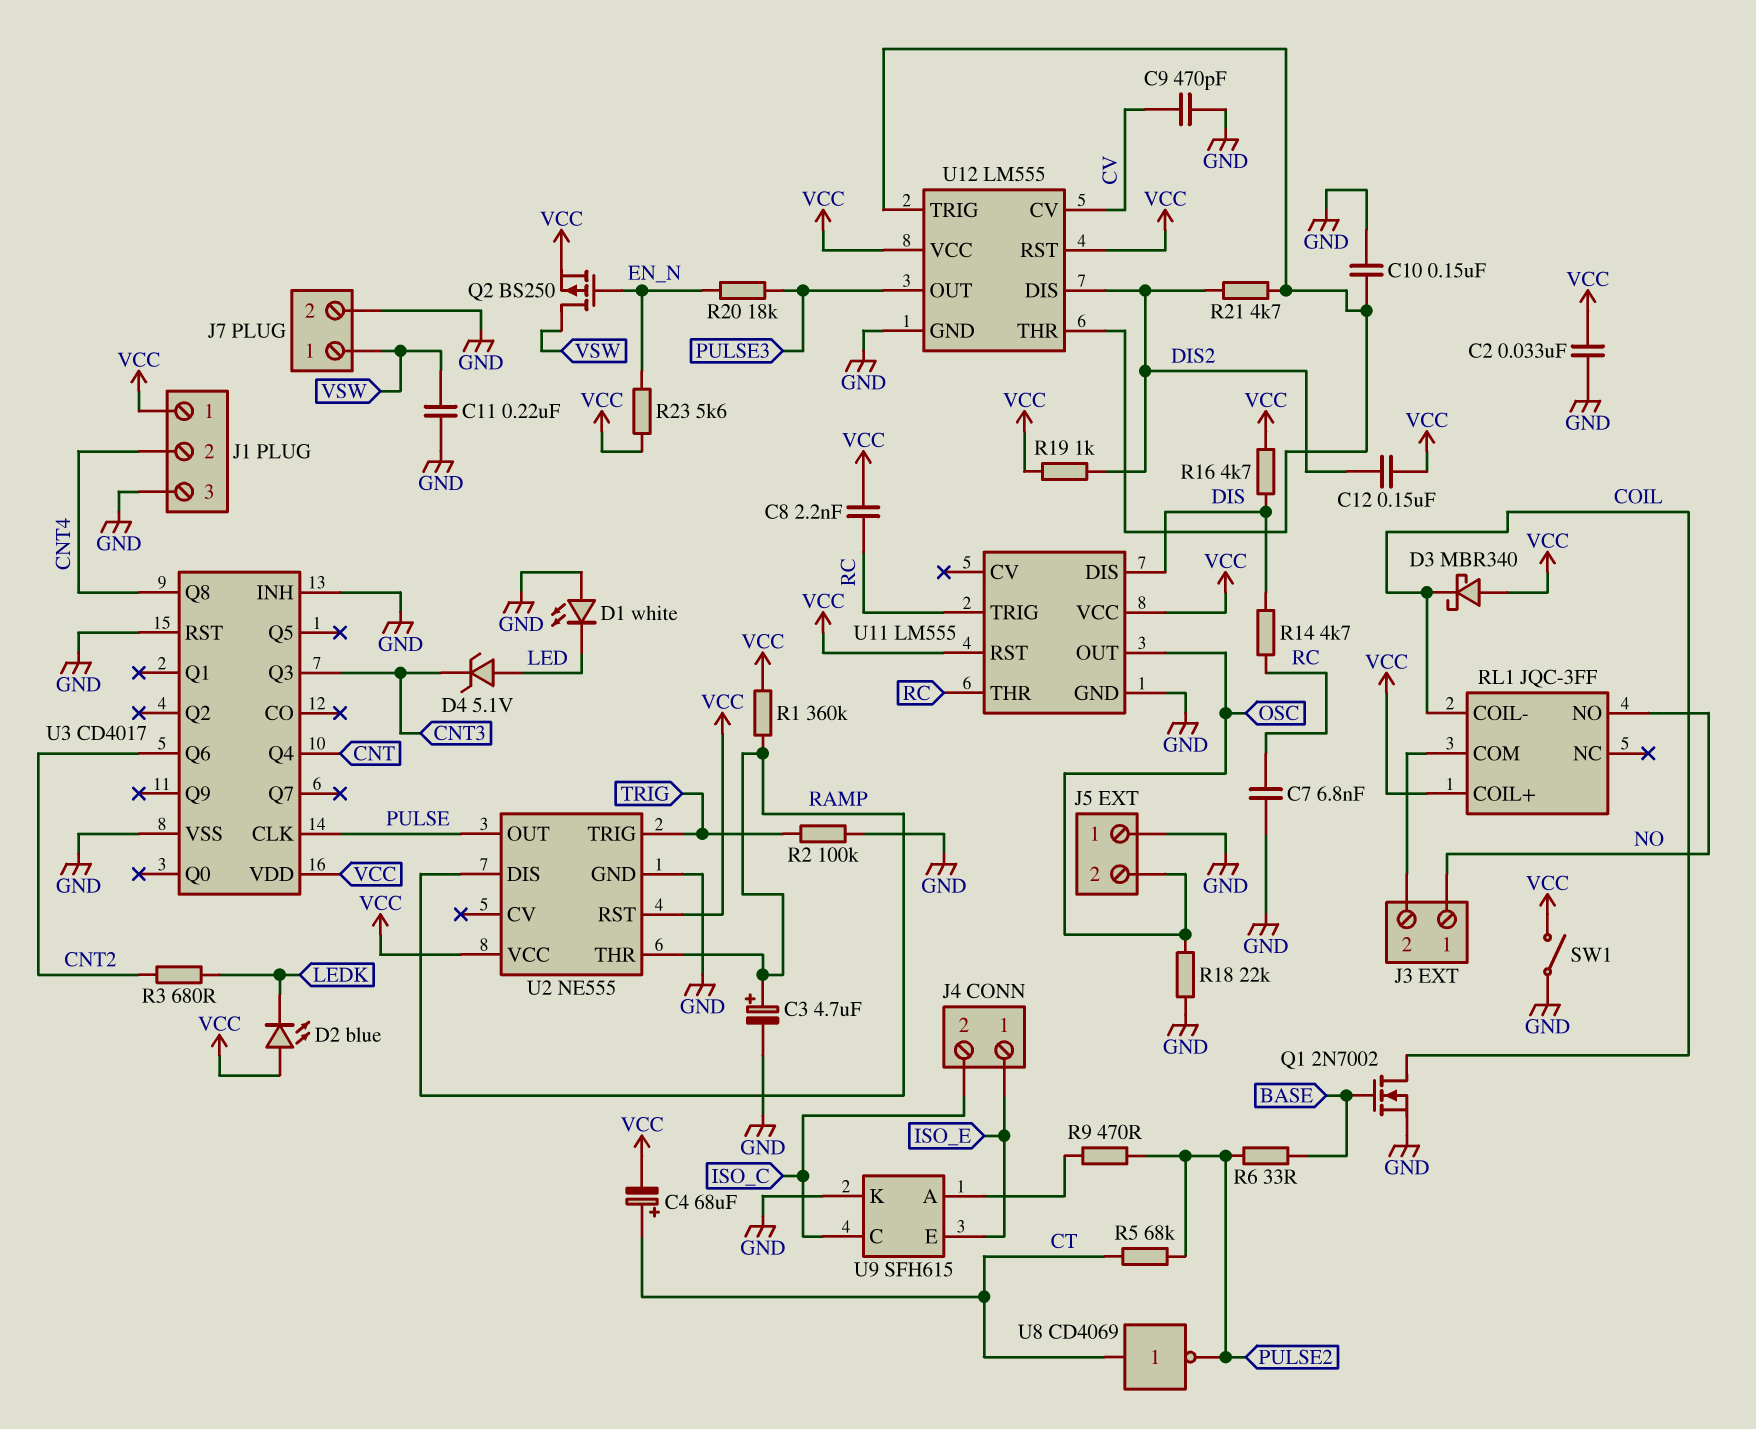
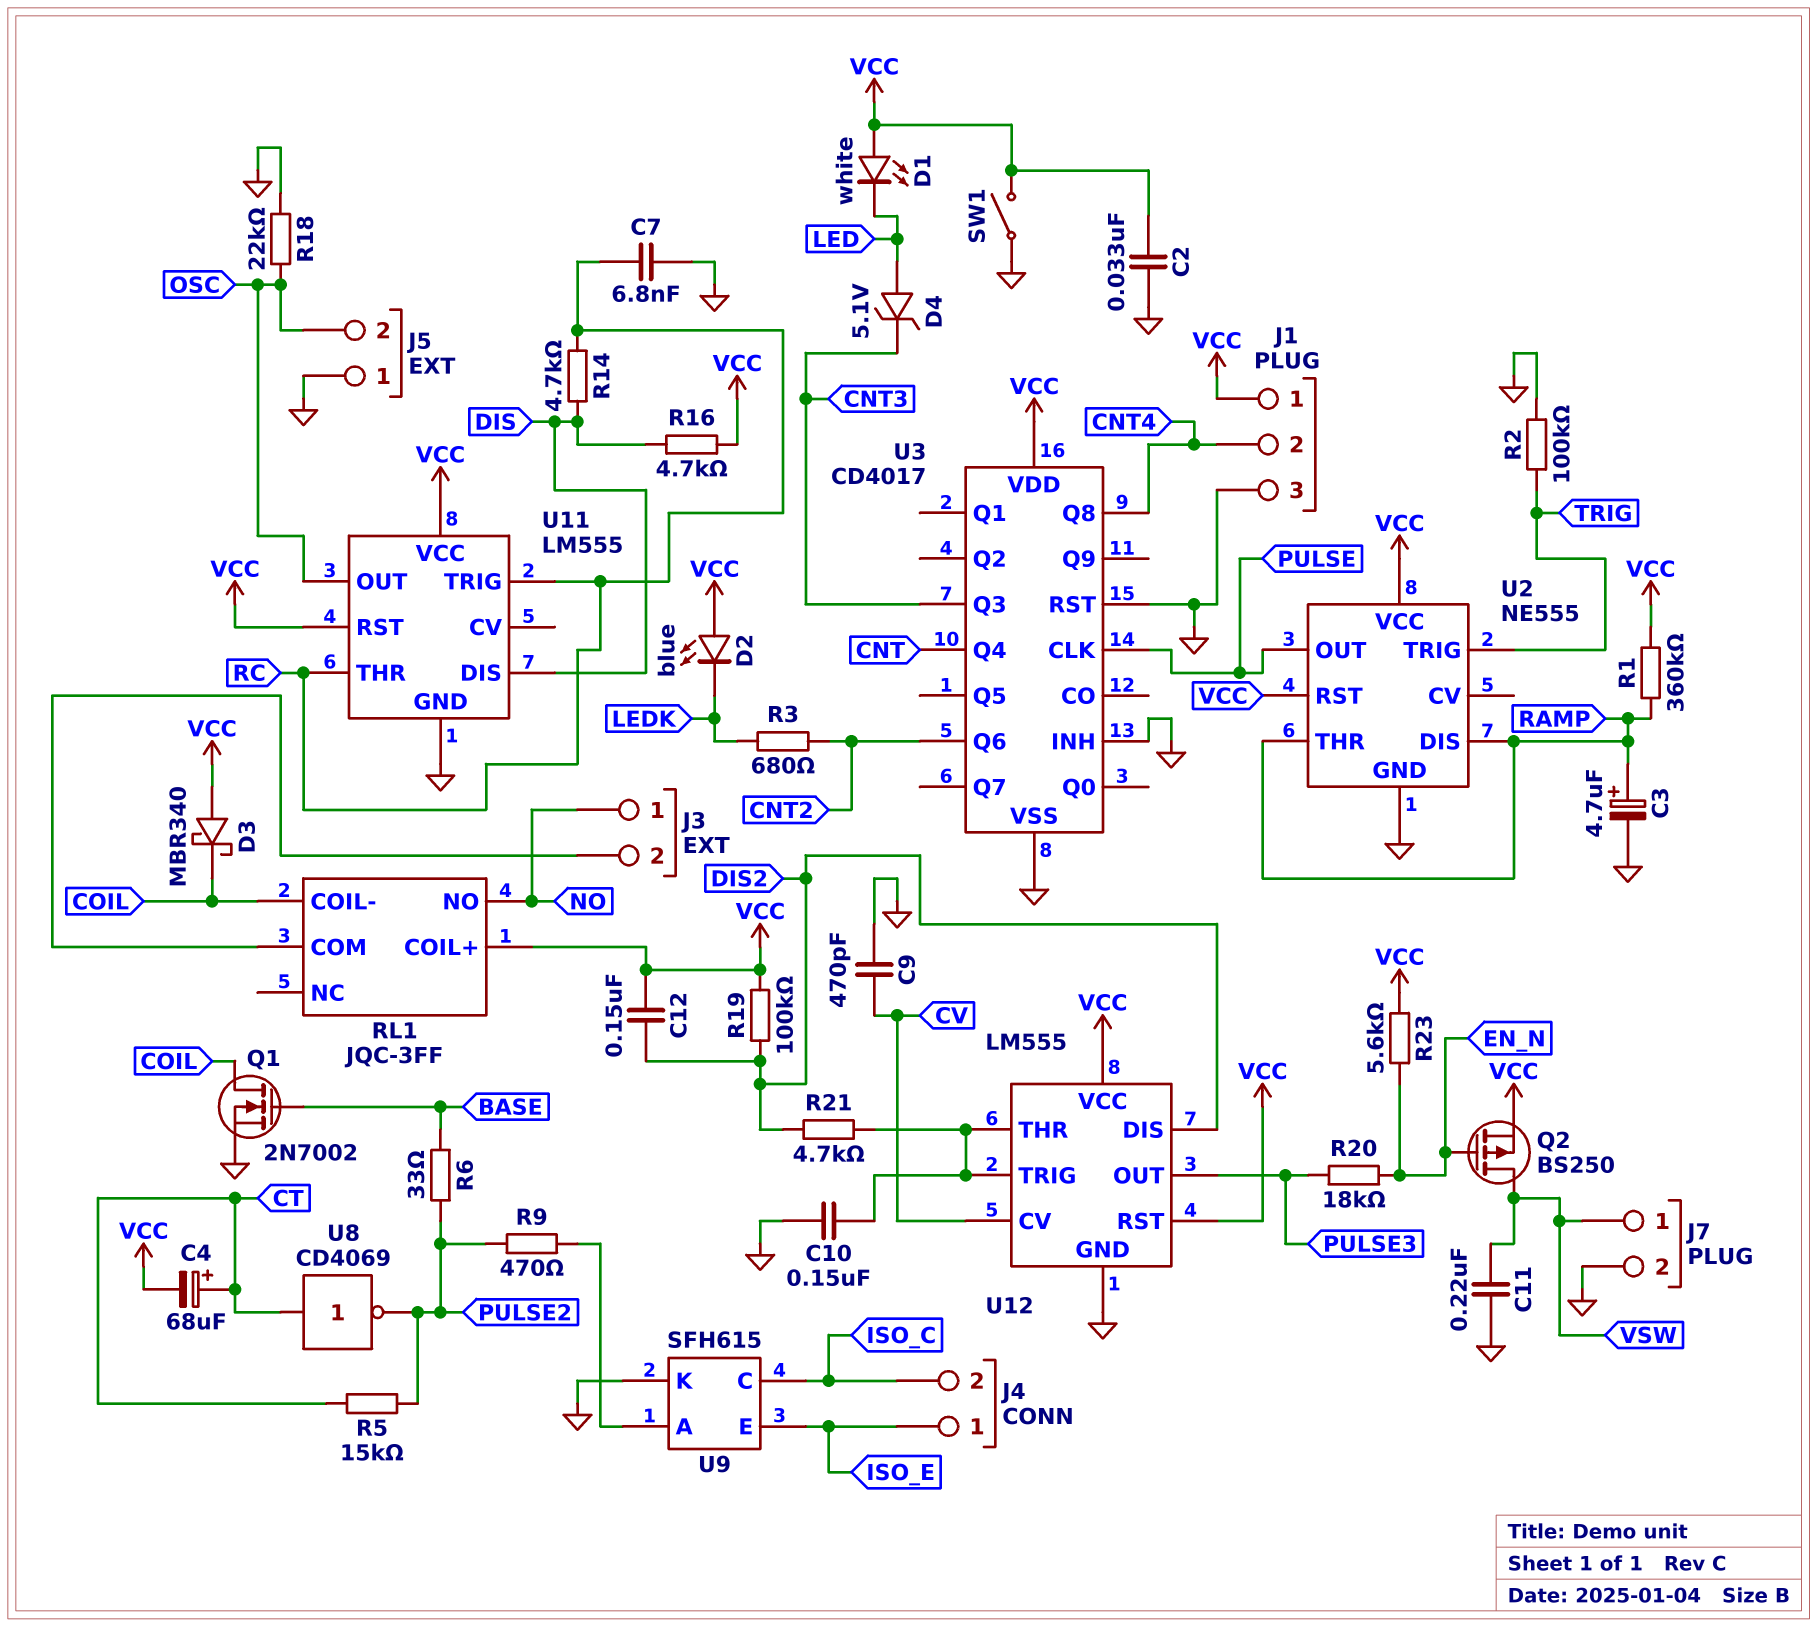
C8: 2.2nF (RC, VCC) -> none
D1: LED white (A GND, K LED) -> LED white (A VCC, K LED)
R5: 68k (CT, PULSE2) -> 15k (CT, PULSE2)
R19: 1k (DIS2, VCC) -> 100k (DIS2, VCC)

